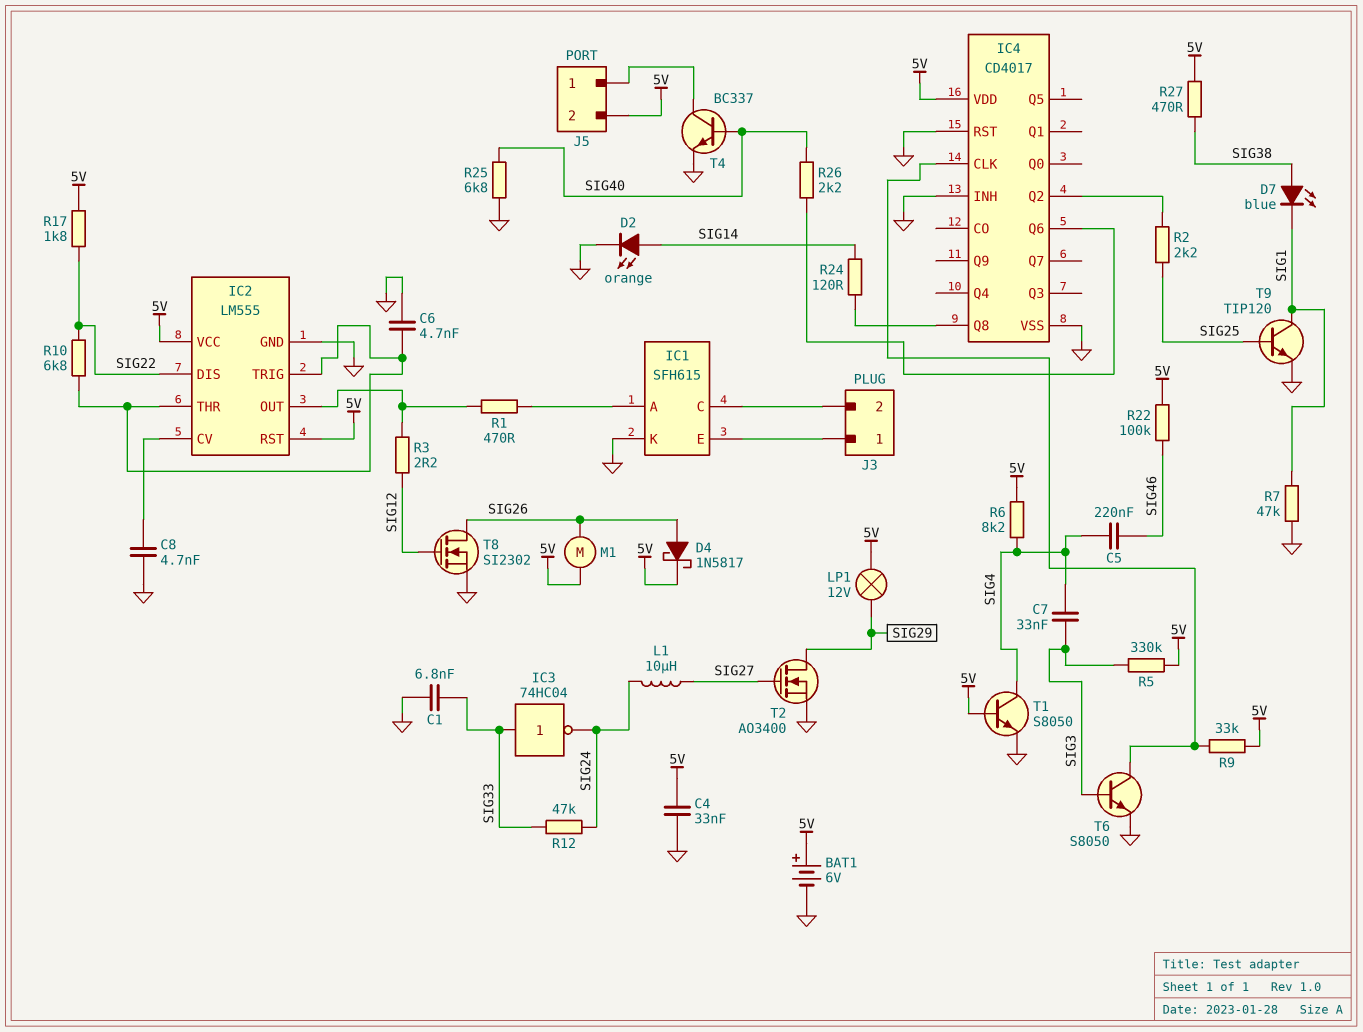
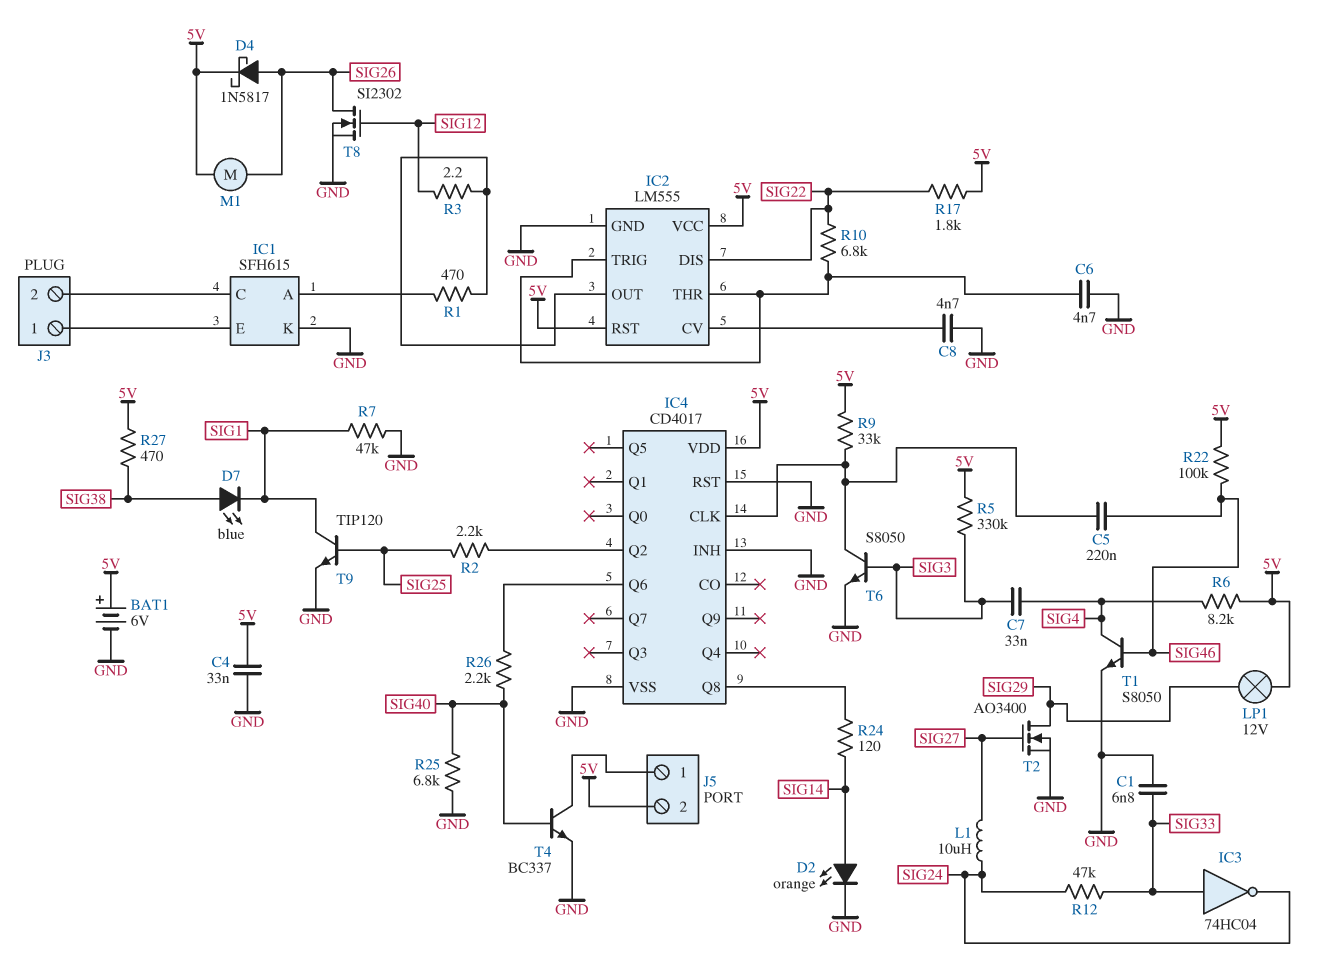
C5: 220nF (SIG4, SIG46) -> 220nF (IC4/CLK, SIG46)
T1: NPN S8050 (B 5V, C SIG4, E GND) -> NPN S8050 (B SIG46, C SIG4, E GND)

